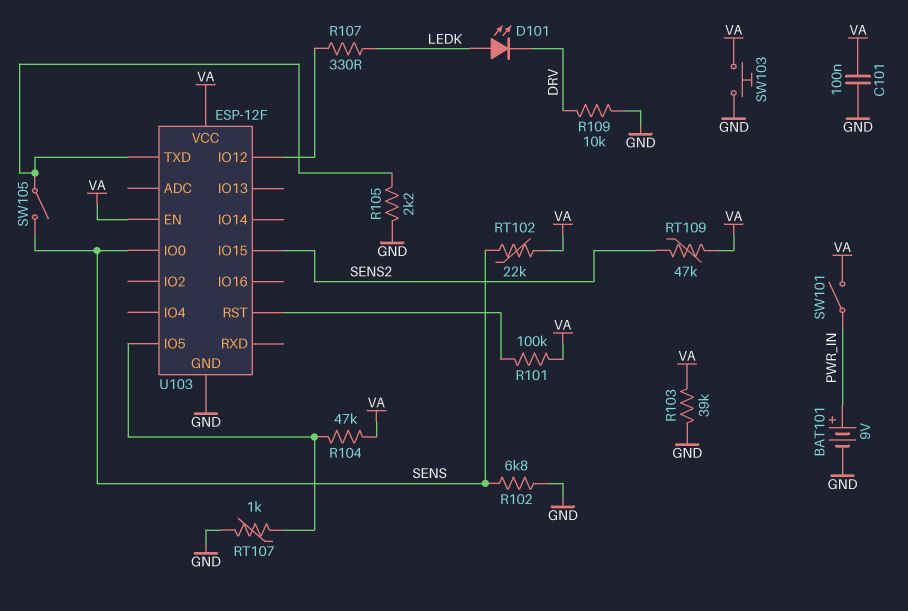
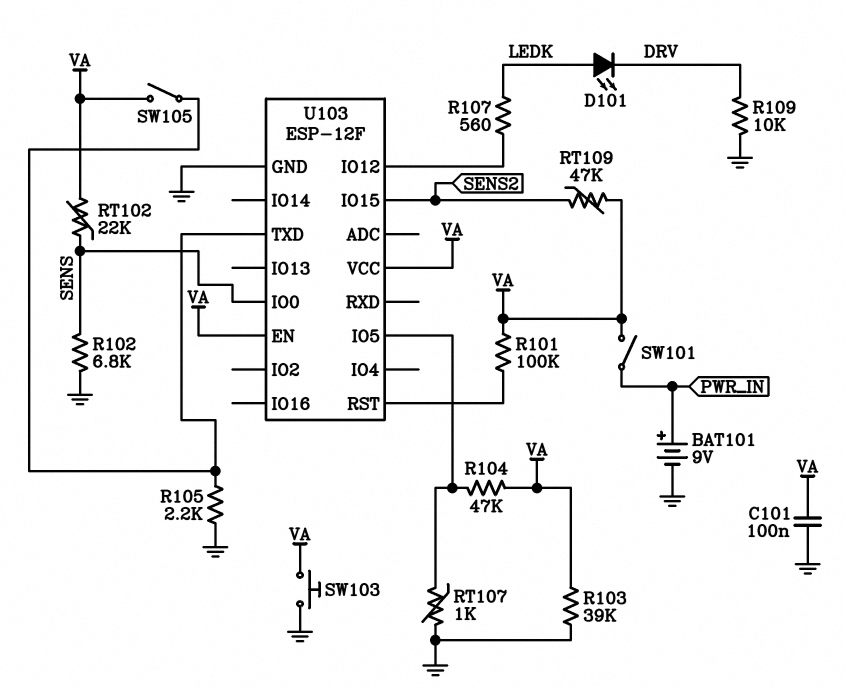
R107: 330 (LEDK, U103/IO12) -> 560 (LEDK, U103/IO12)
SW105: switch (SENS, U103/TXD) -> switch (U103/TXD, VA)

